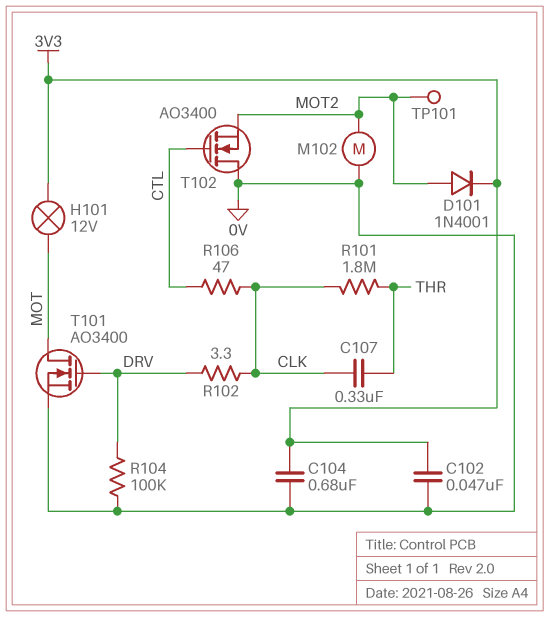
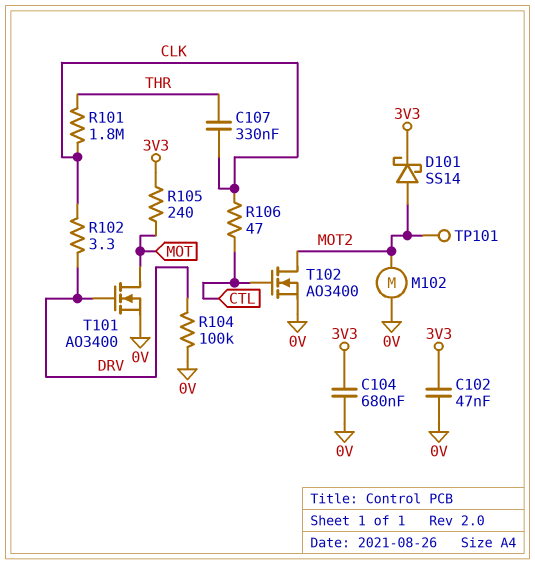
D101: diode 1N4001 (A MOT2, K 3V3) -> schottky SS14 (A MOT2, K 3V3)
H101: lamp 12V (3V3, MOT) -> none
R105: none -> 240 (3V3, MOT)
T102: NMOS AO3400 (G CTL, D 0V, S MOT2) -> NMOS AO3400 (G CTL, D MOT2, S 0V)

